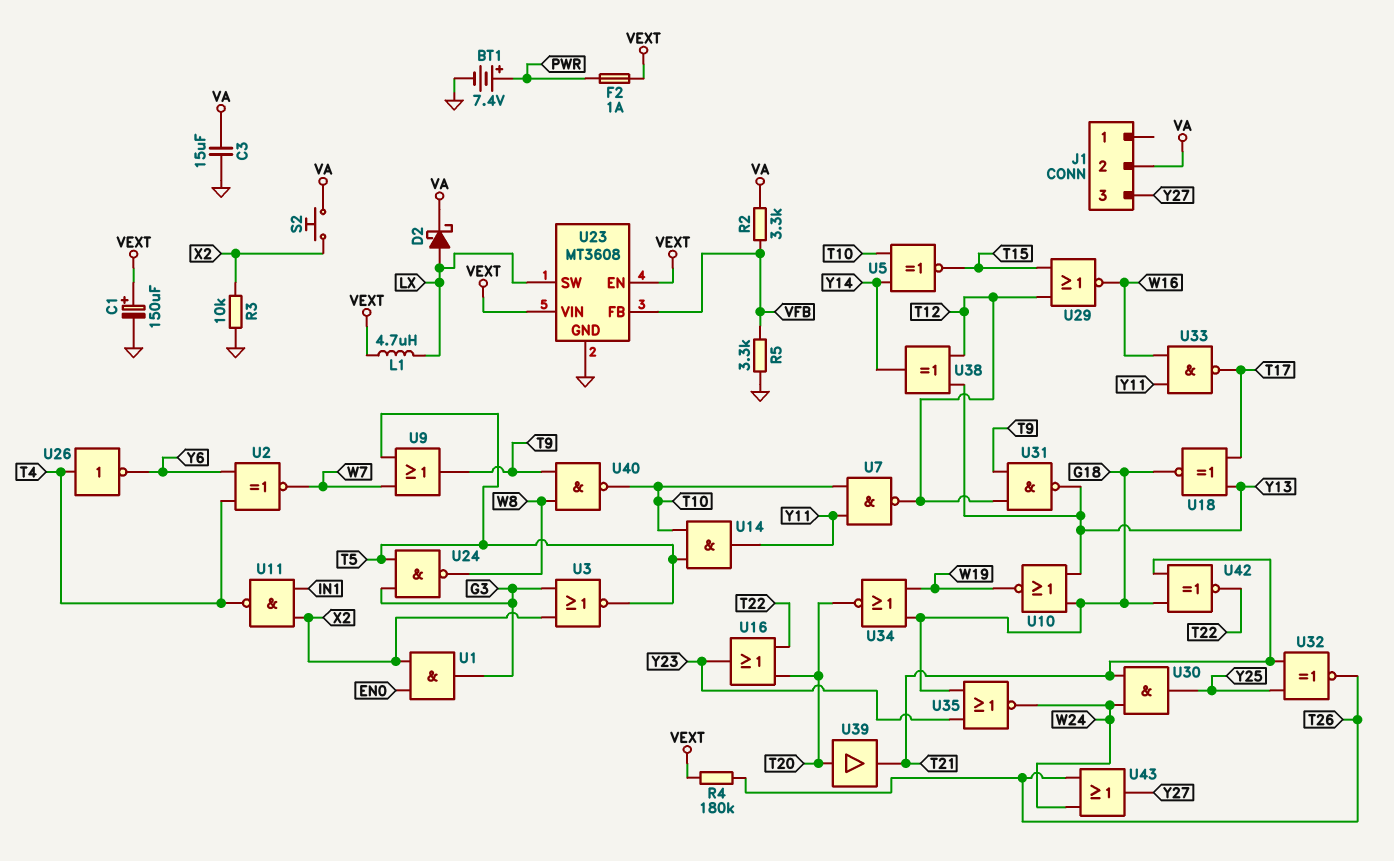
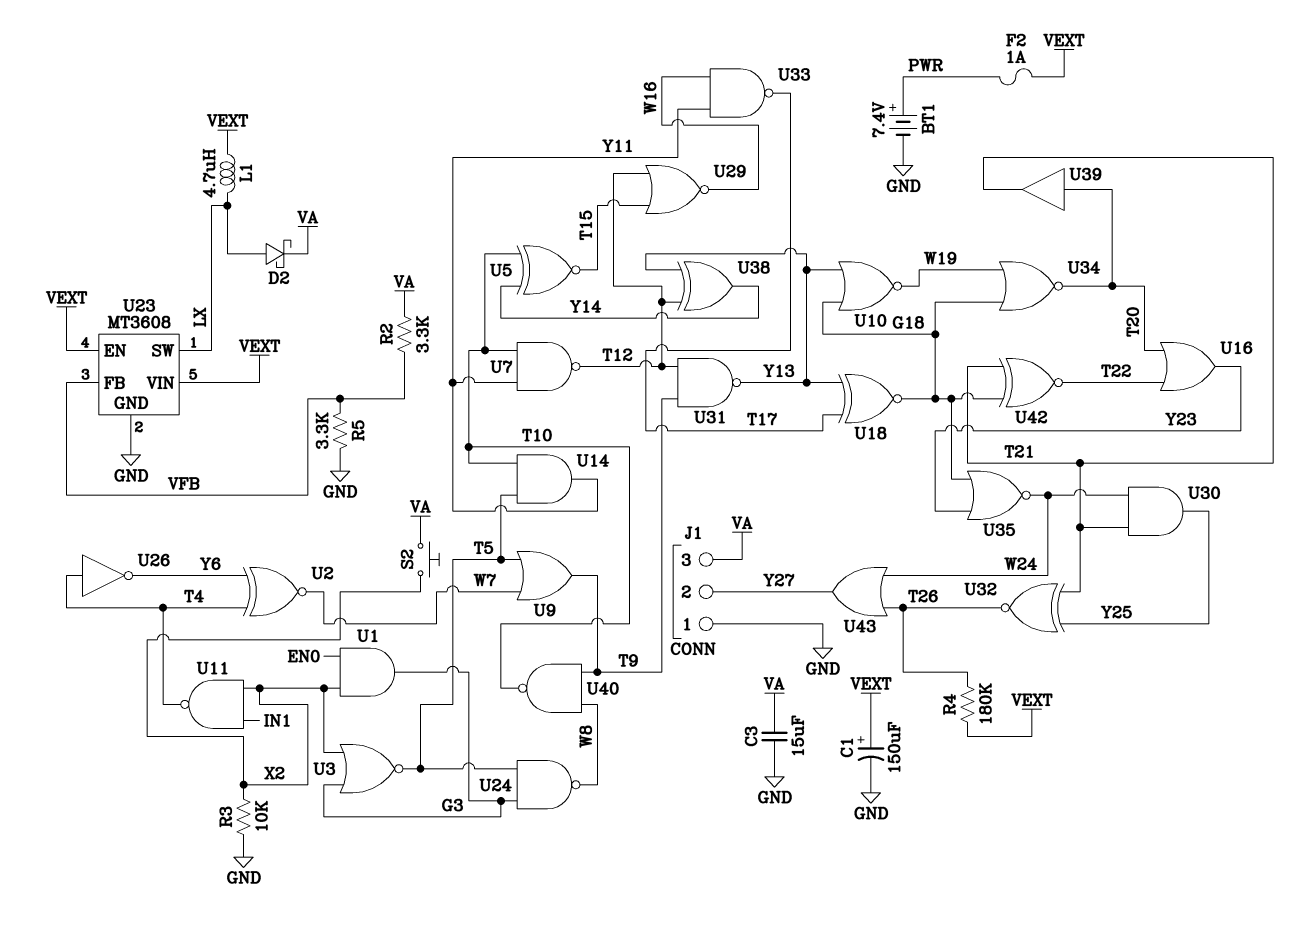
J1 pin 1: none -> GND
J1 pin 2: VA -> Y27
J1 pin 3: Y27 -> VA

